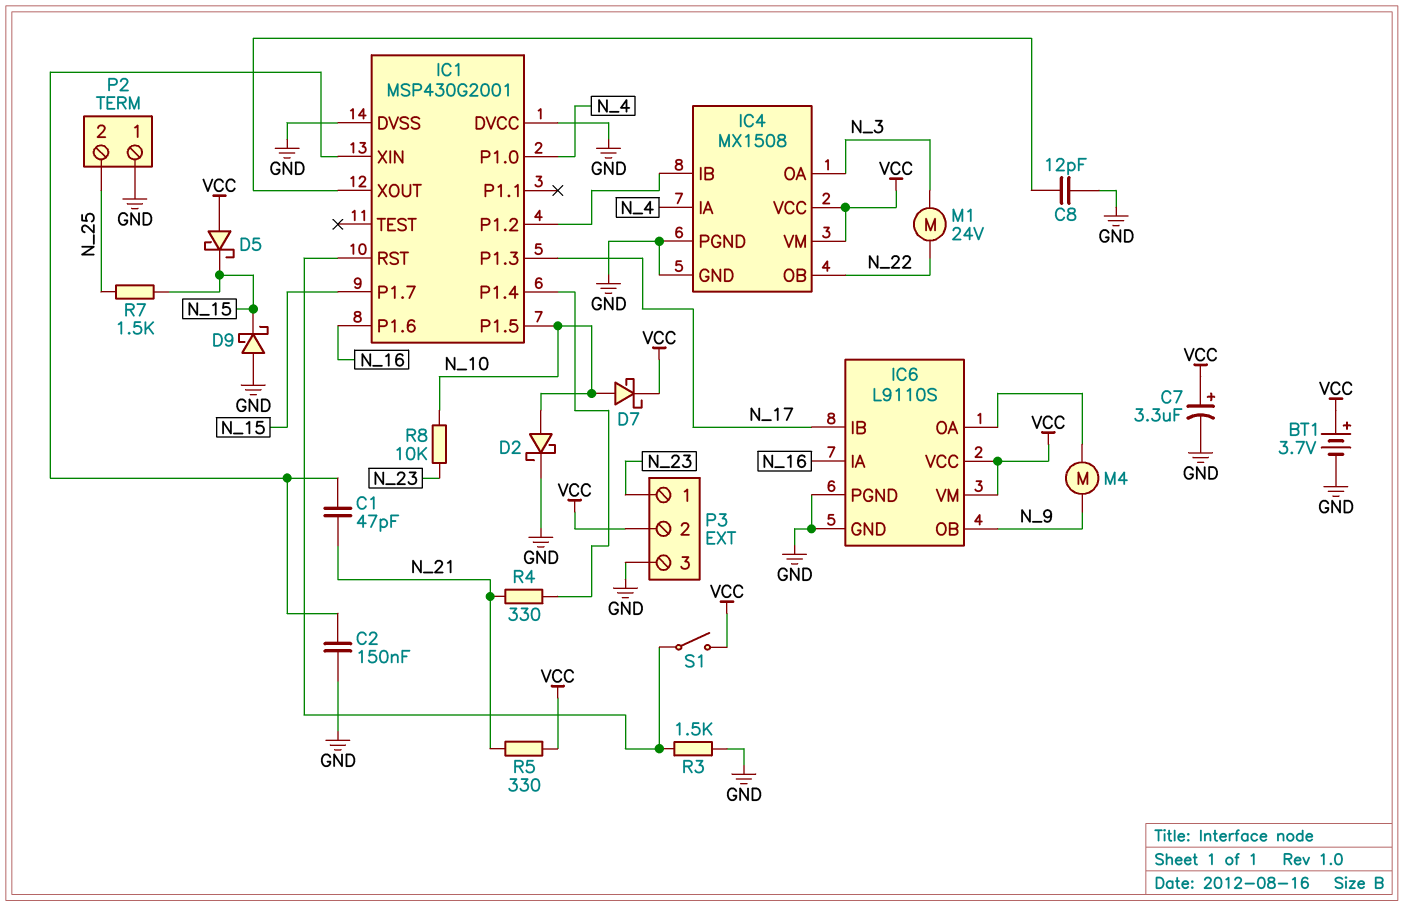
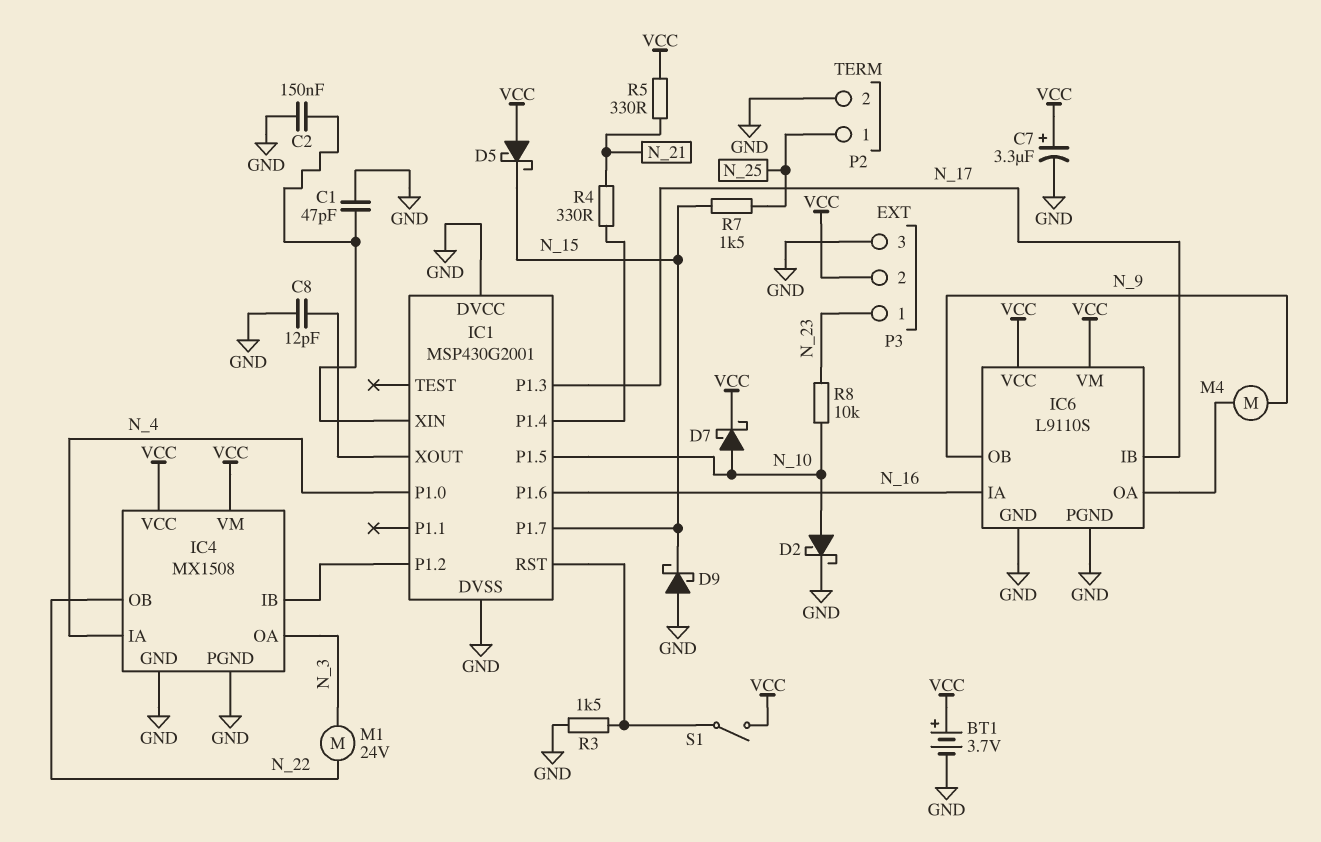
C1: 47pF (IC1/XIN, N_21) -> 47pF (GND, IC1/XIN)
P2 pin 1: GND -> N_25
P2 pin 2: N_25 -> GND

